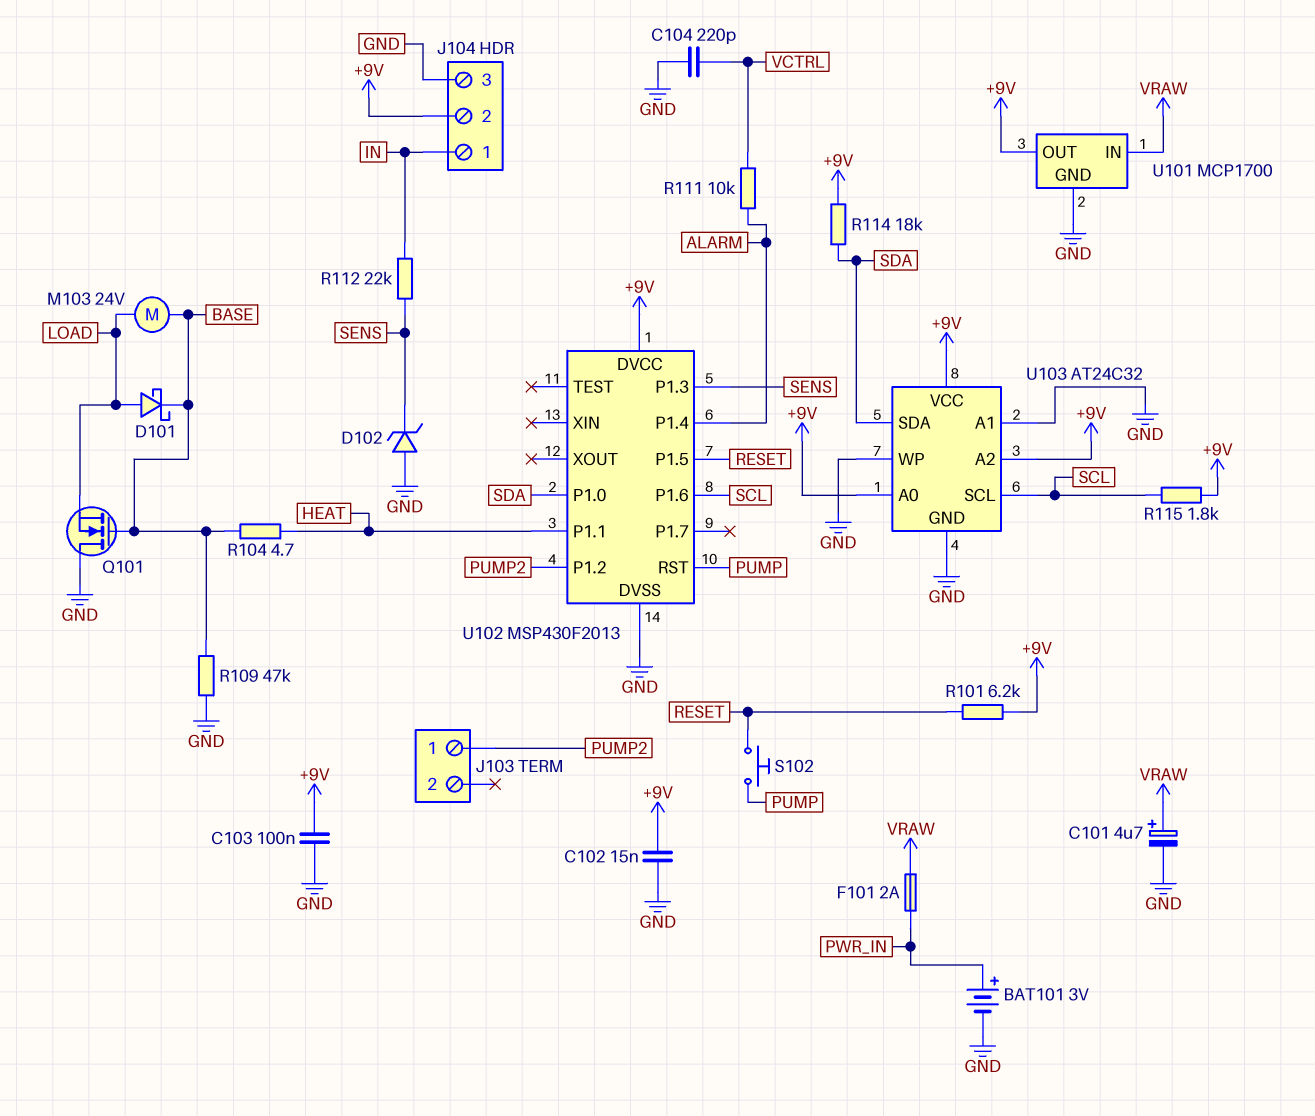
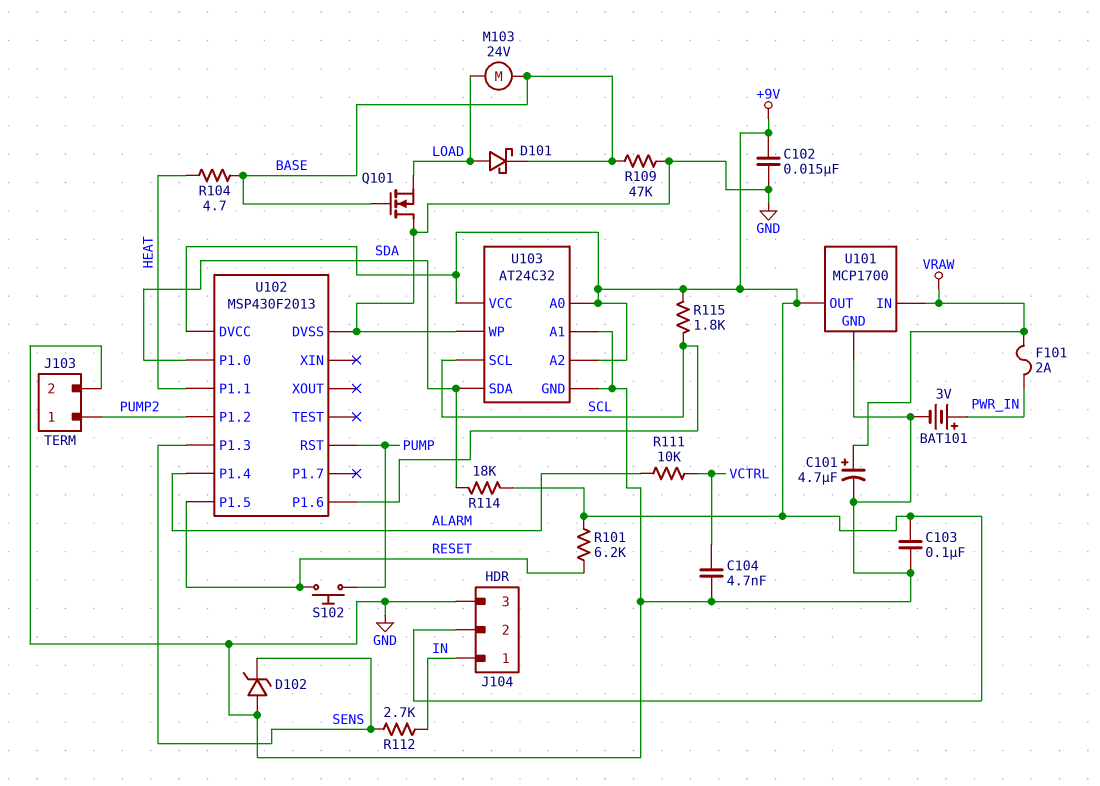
C104: 220pF (GND, VCTRL) -> 4.7nF (GND, VCTRL)
J103 pin 2: none -> GND
R112: 22k (IN, SENS) -> 2.7k (IN, SENS)

